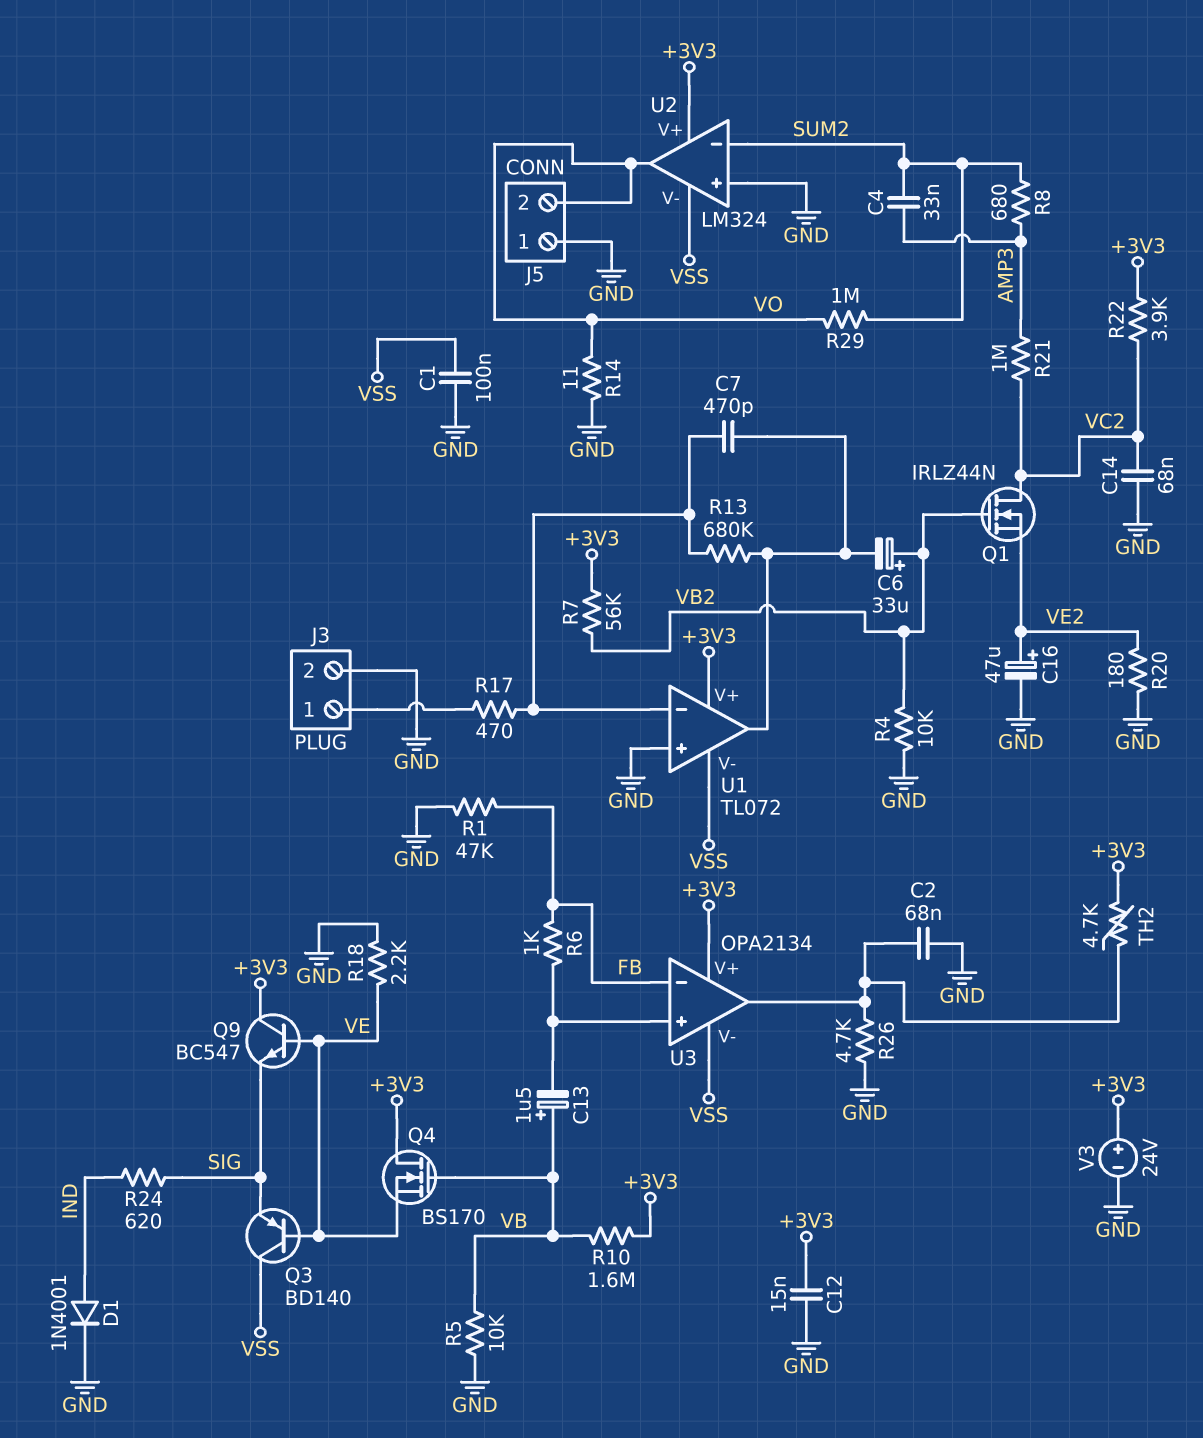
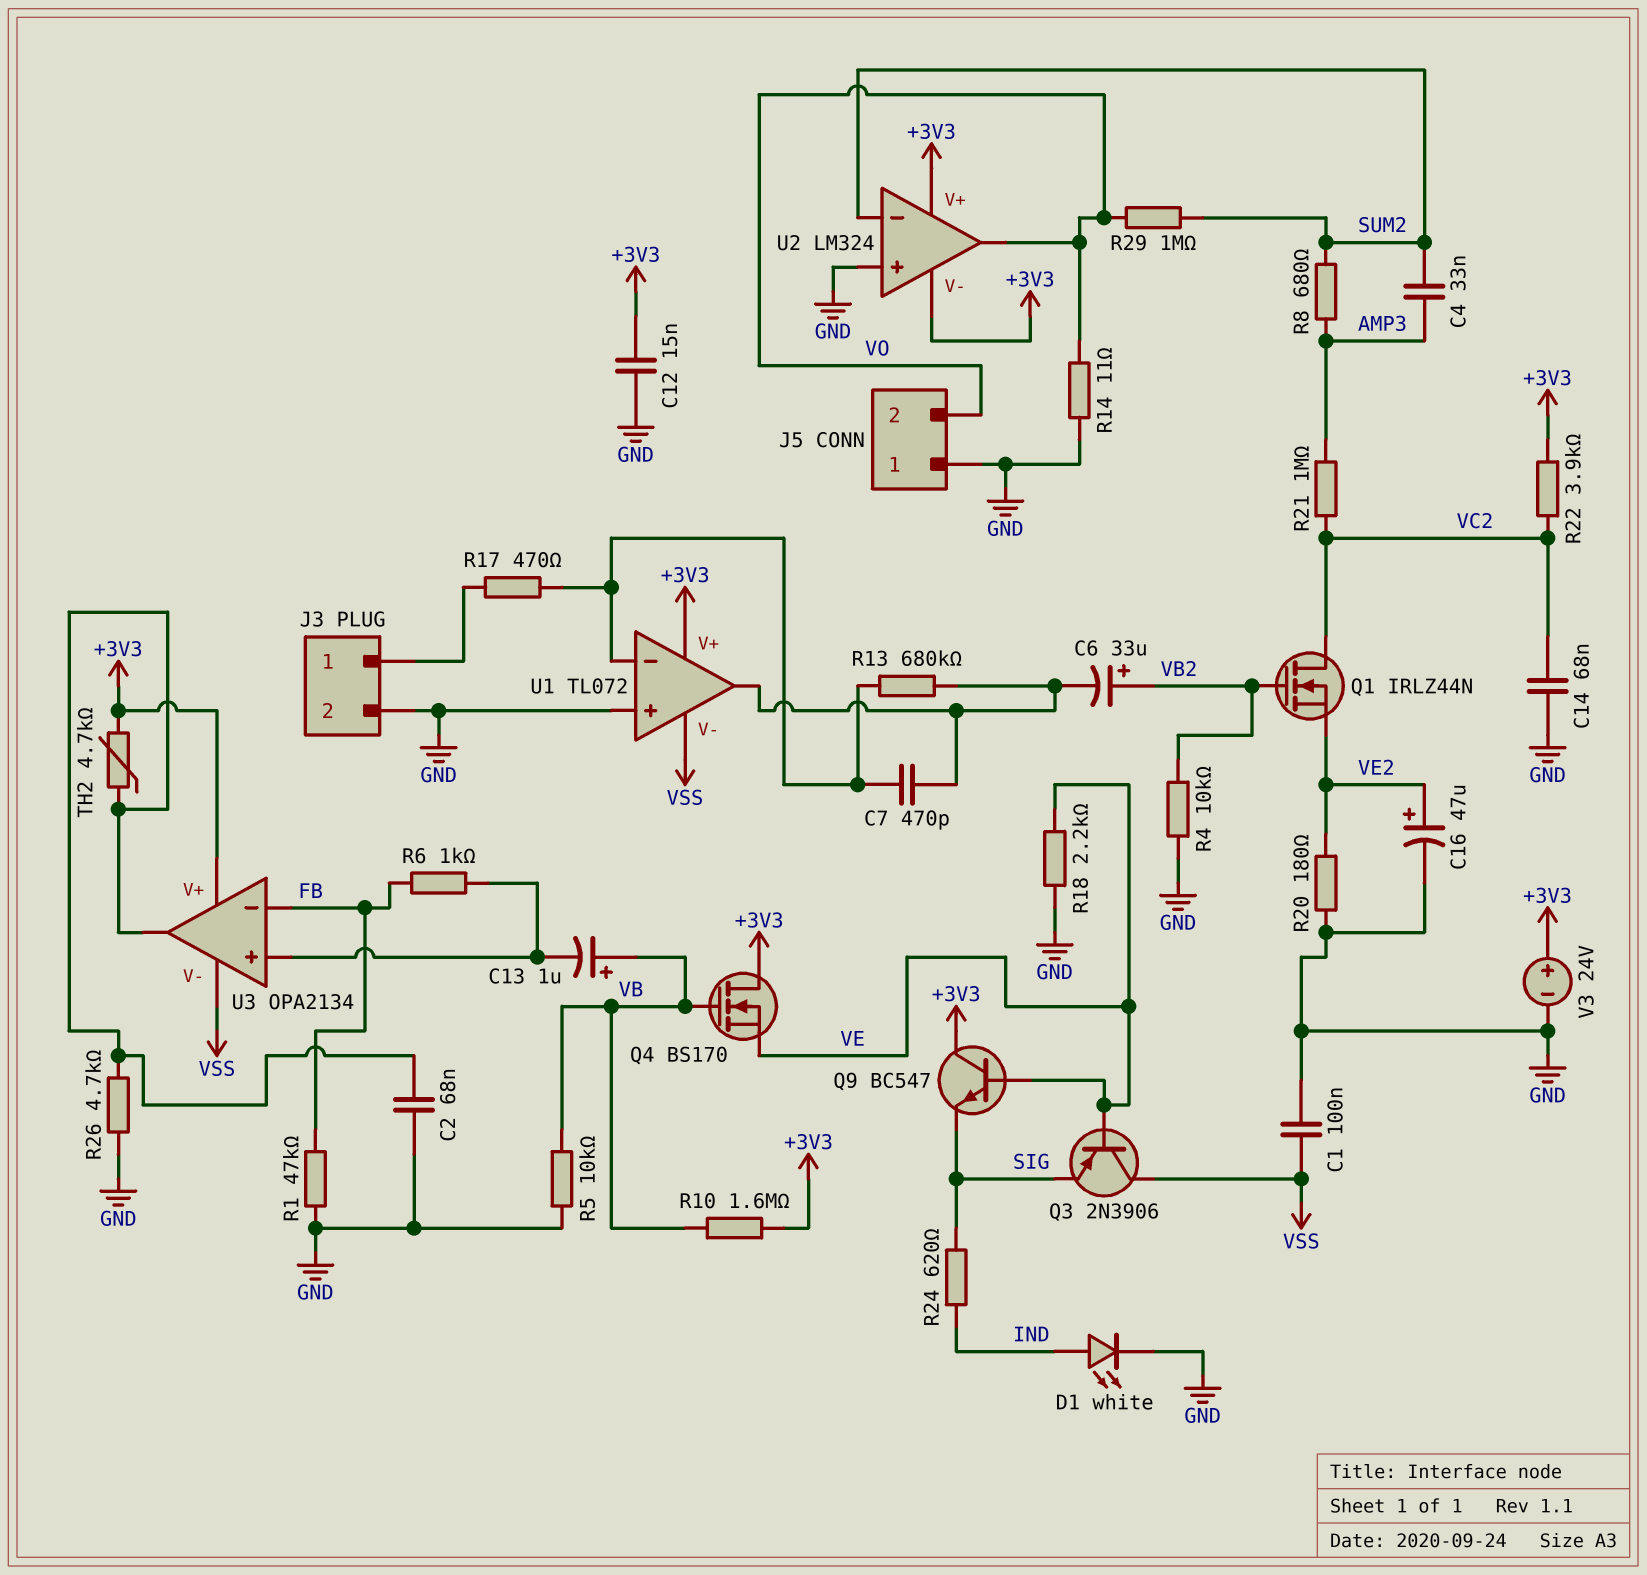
C13: 1.5uF (plus VB, minus U3/in+) -> 1uF (plus VB, minus U3/in+)
D1: diode 1N4001 (A IND, K GND) -> LED white (A IND, K GND)
Q3: PNP BD140 (B VE, C VSS, E SIG) -> PNP 2N3906 (B VE, C VSS, E SIG)
R7: 56k (+3V3, VB2) -> none
U2 pin V-: VSS -> +3V3

